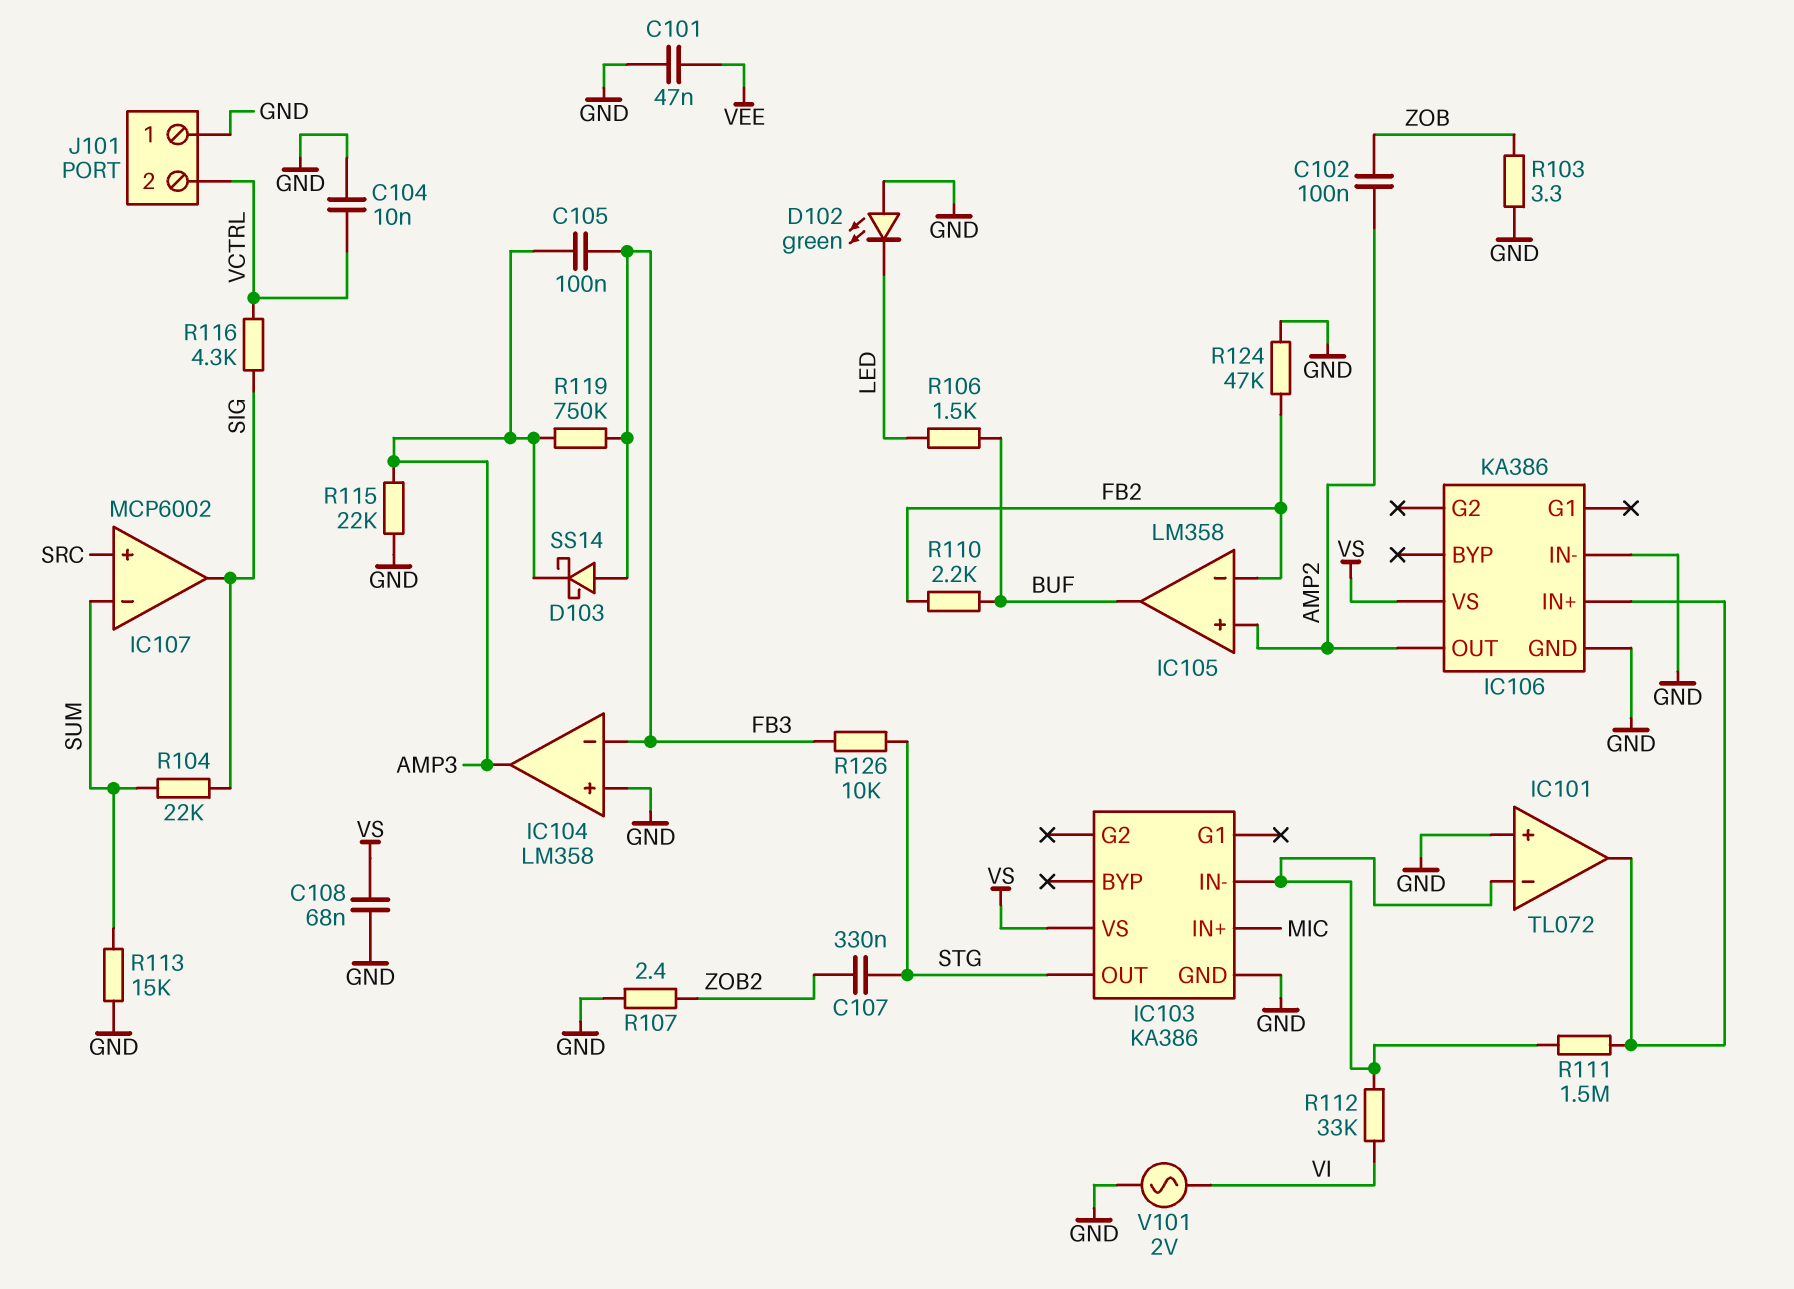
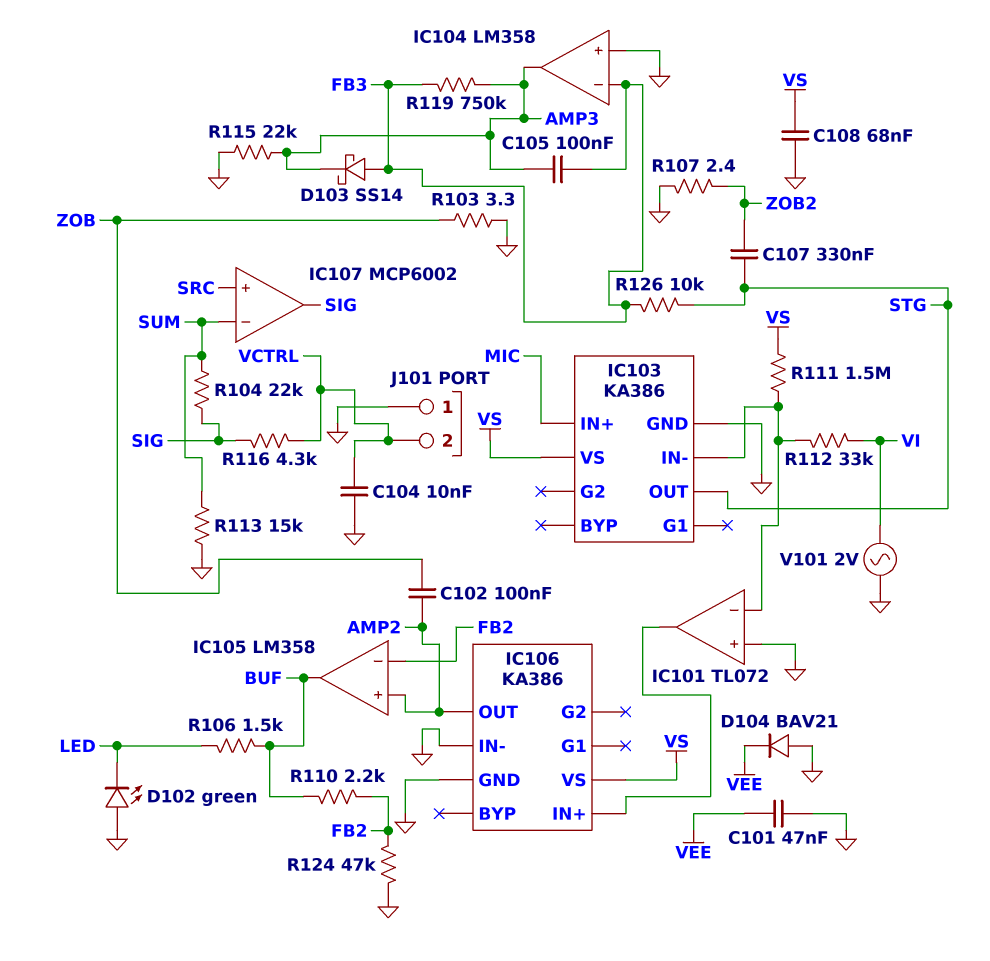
D104: none -> diode BAV21 (A GND, K VEE)
R111: 1.5M (IC101/in-, IC101/out) -> 1.5M (IC101/in-, VS)

